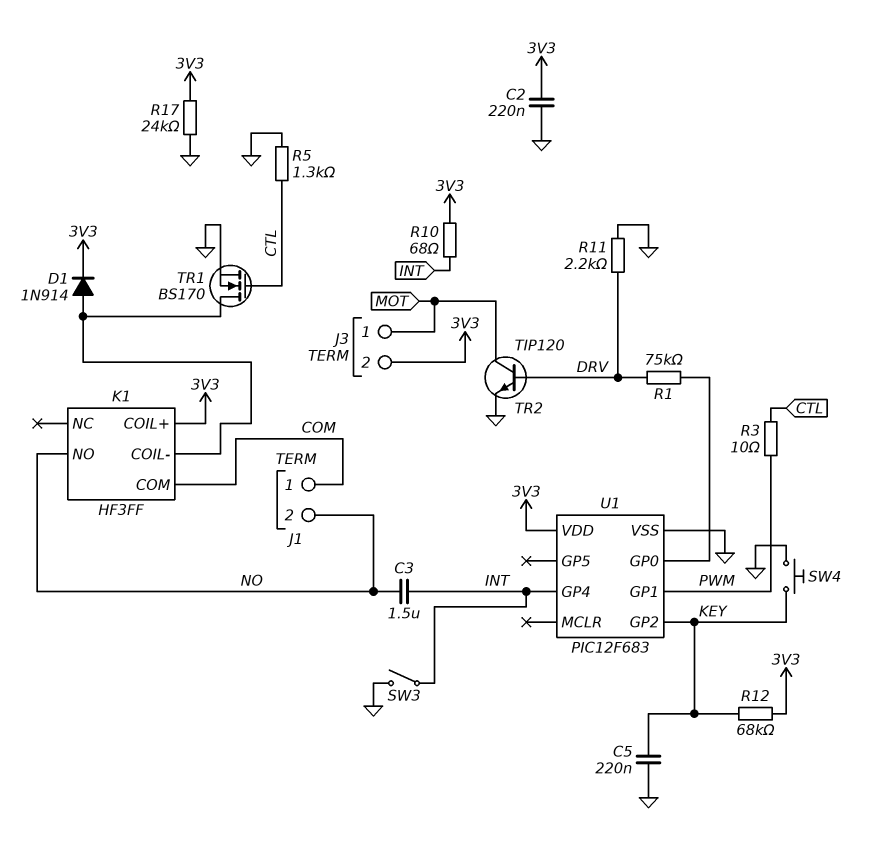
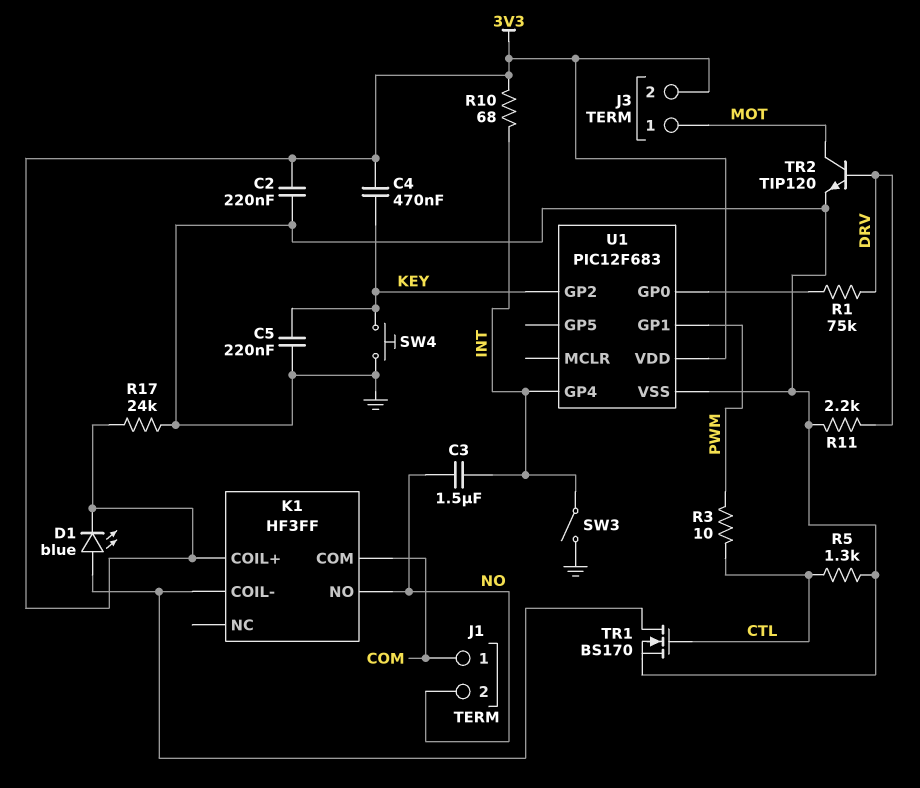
C4: none -> 470nF (3V3, KEY)
D1: diode 1N914 (A K1/COIL-, K 3V3) -> LED blue (A K1/COIL-, K 3V3)
R12: 68k (3V3, KEY) -> none

